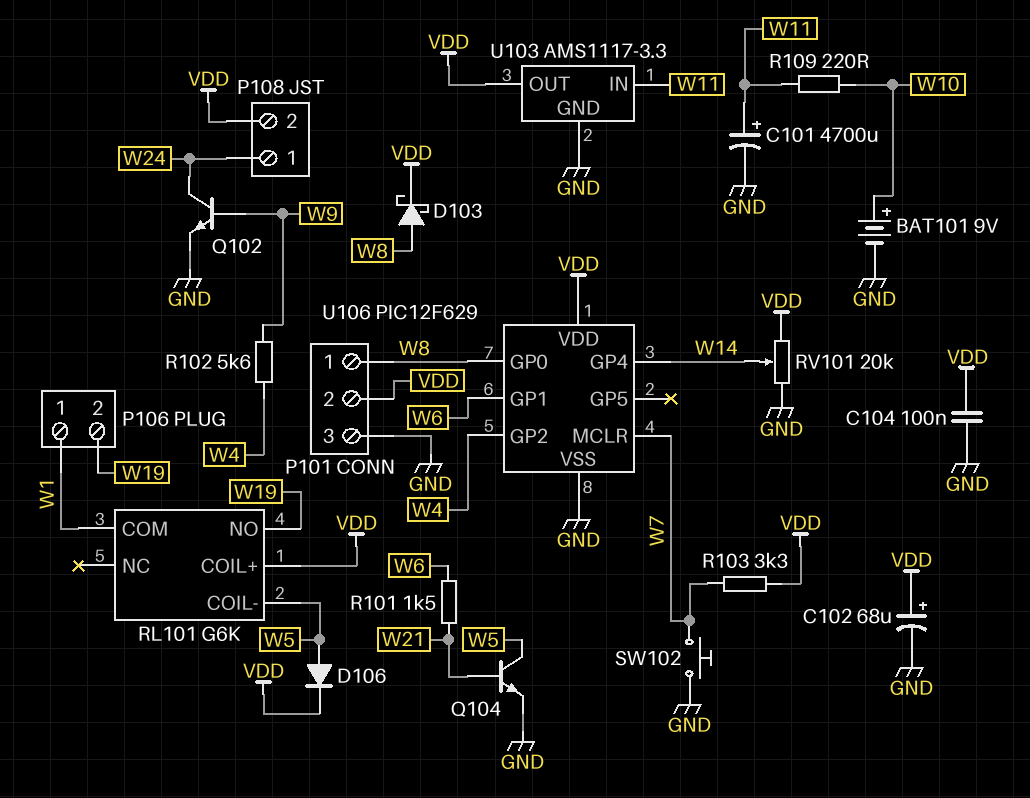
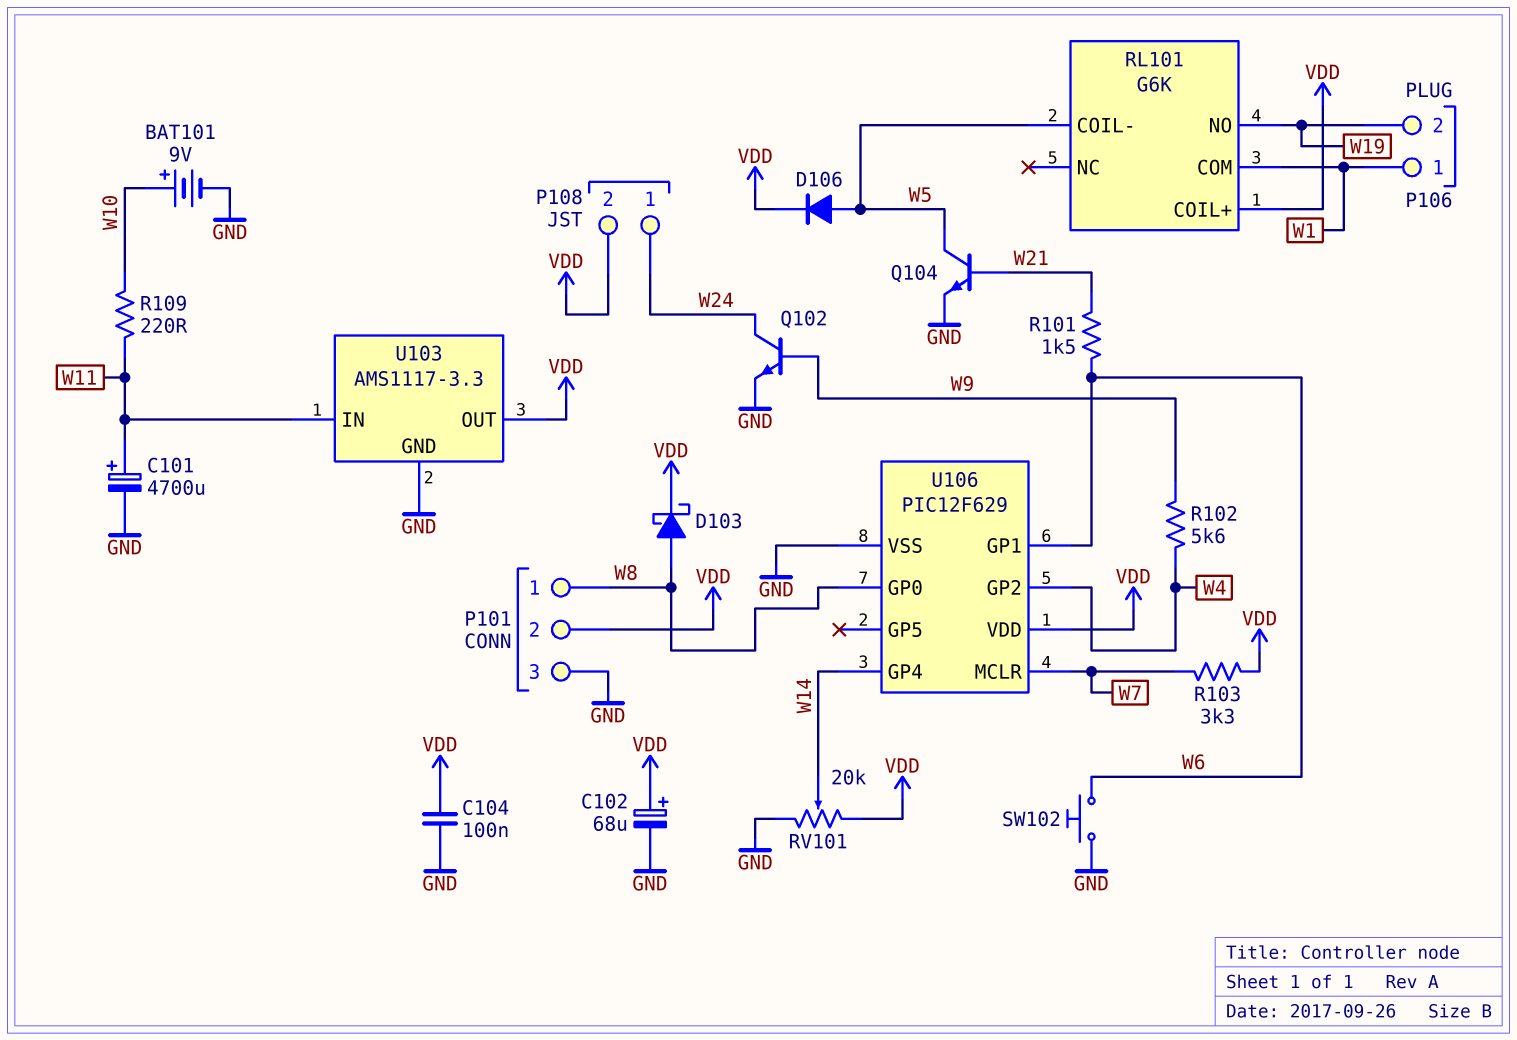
SW102: button (GND, W7) -> button (GND, W6)

